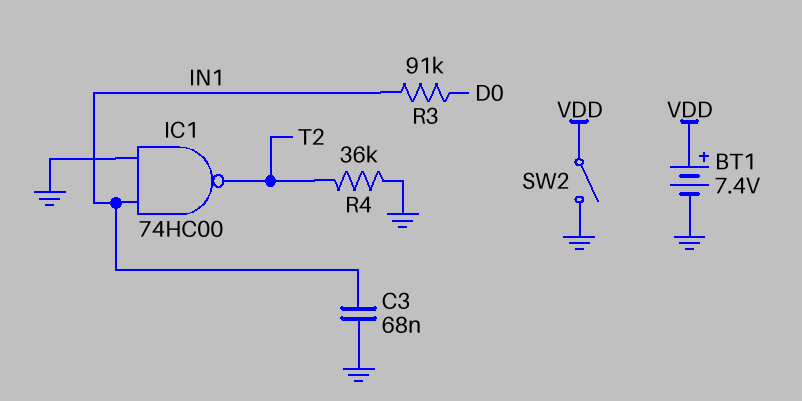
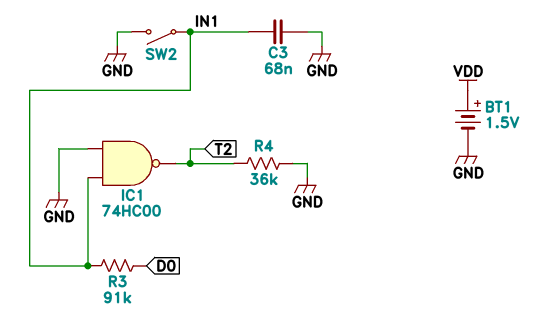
BT1: 7.4V (plus VDD, minus GND) -> 1.5V (plus VDD, minus GND)
SW2: switch (GND, VDD) -> switch (GND, IN1)

